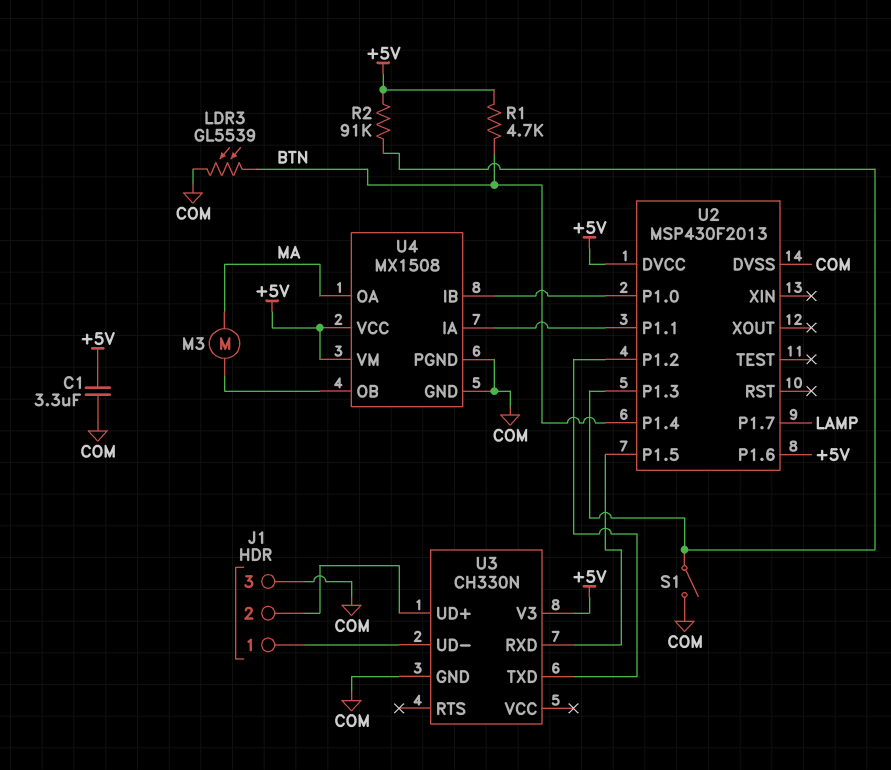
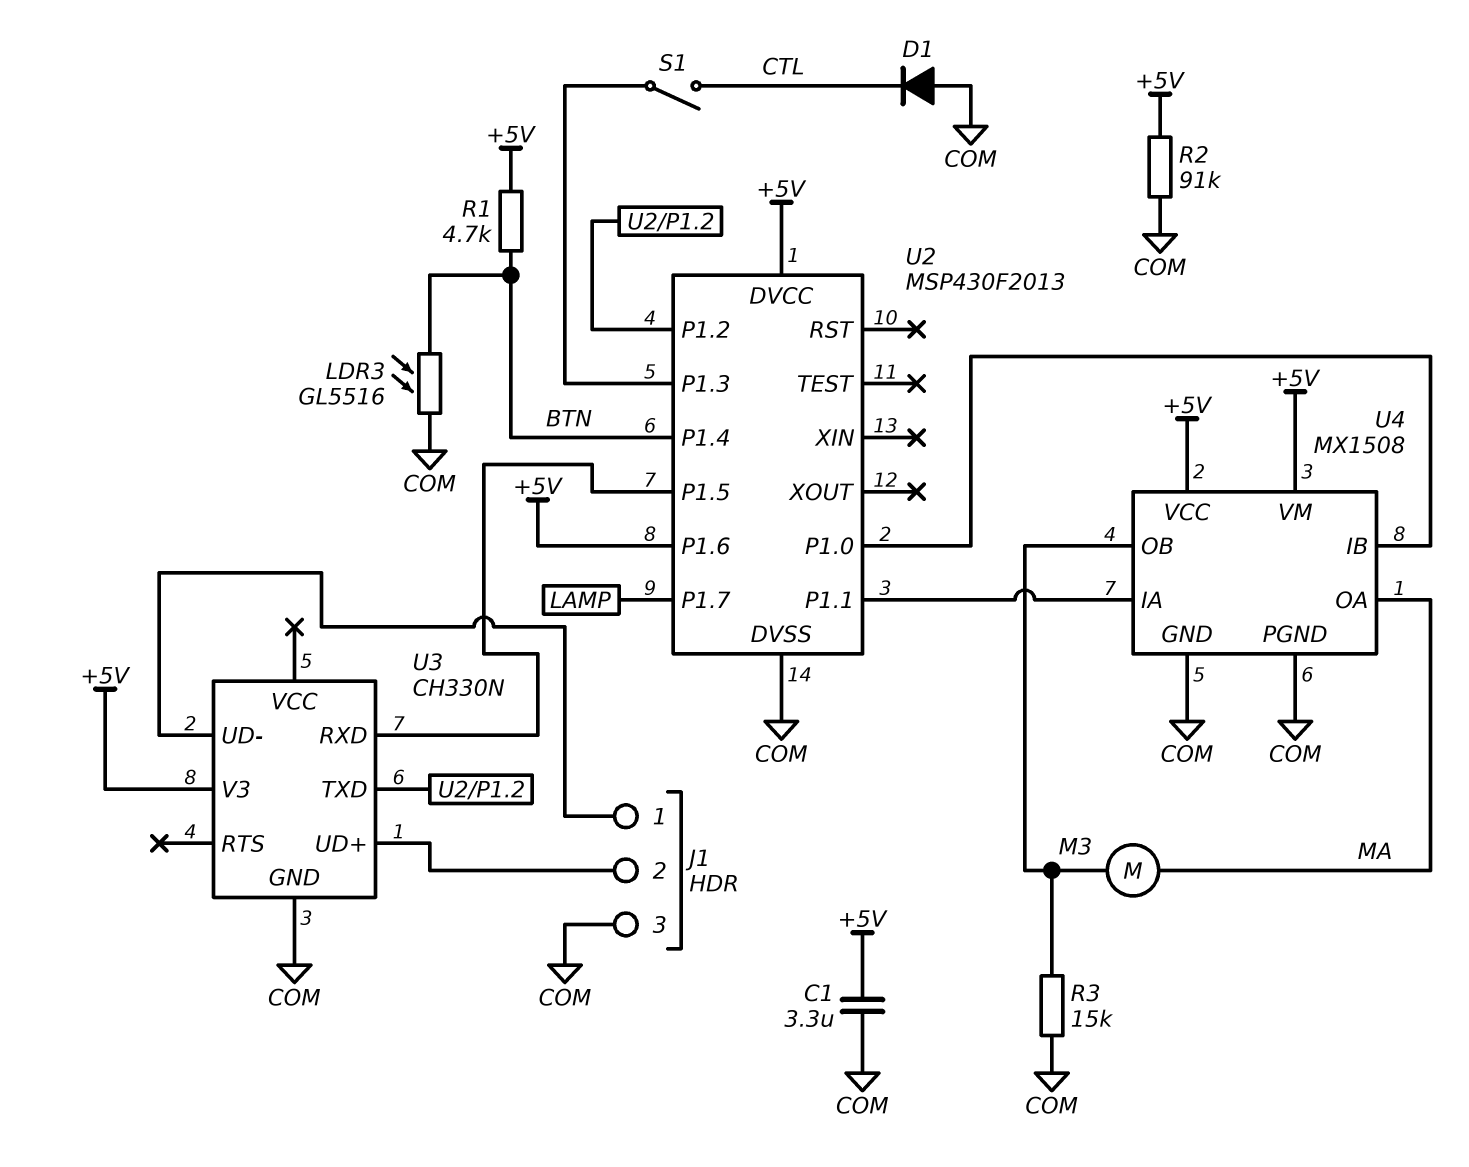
D1: none -> diode (A COM, K CTL)
LDR3: GL5539 (BTN, COM) -> GL5516 (BTN, COM)
R2: 91k (+5V, U2/P1.3) -> 91k (+5V, COM)
R3: none -> 15k (COM, U4/OB)
S1: switch (COM, U2/P1.3) -> switch (CTL, U2/P1.3)

